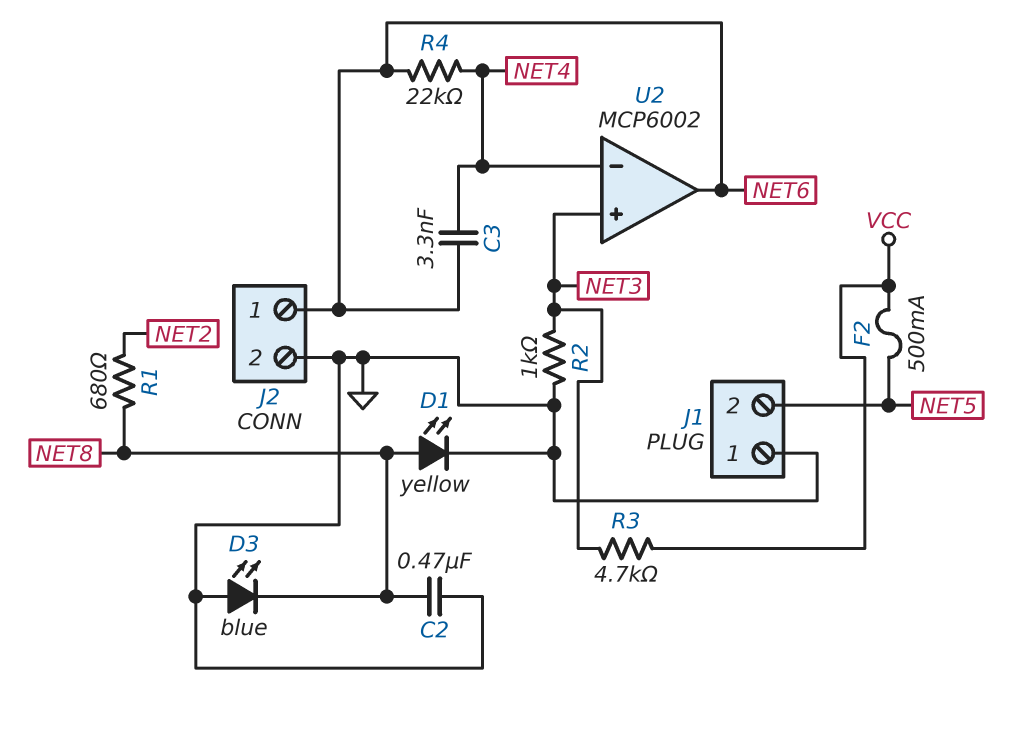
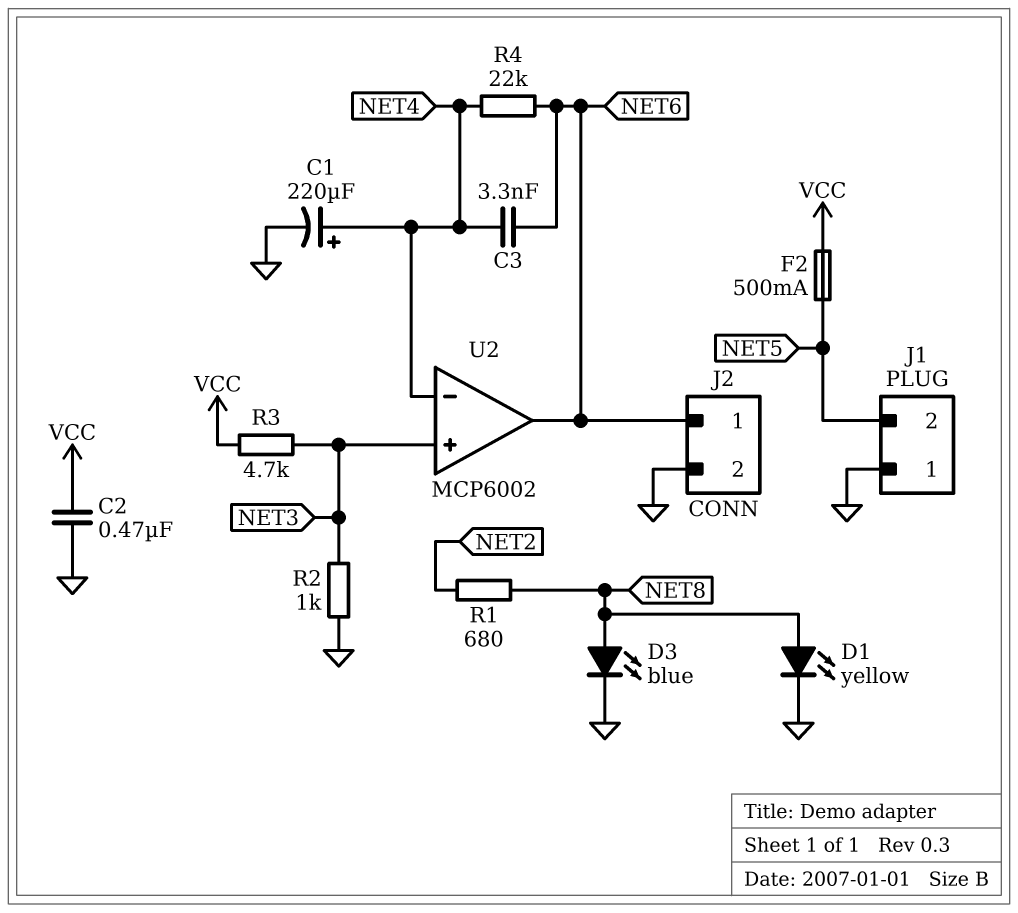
C1: none -> 220uF (plus NET4, minus GND)
C2: 470nF (GND, NET8) -> 470nF (GND, VCC)
D3: LED blue (A GND, K NET8) -> LED blue (A NET8, K GND)

